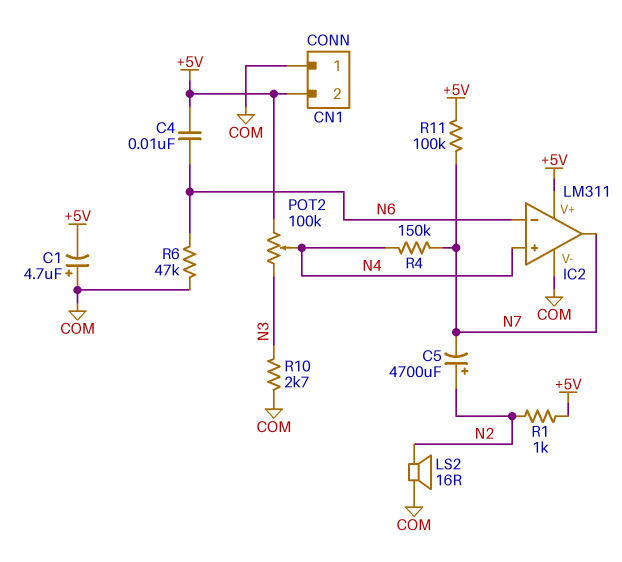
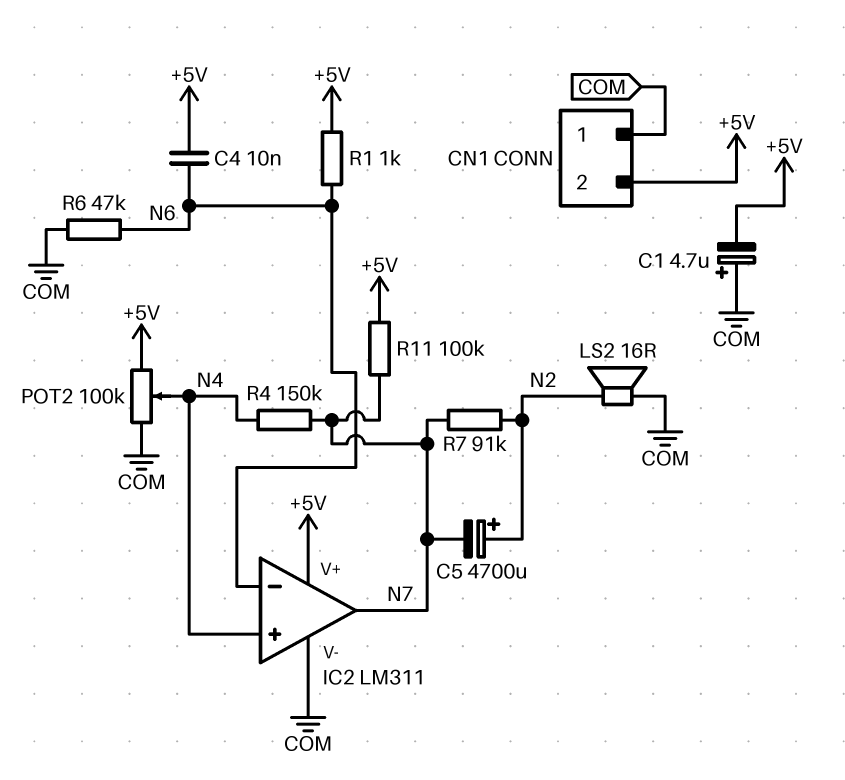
POT2: 100k (+5V, N3, wiper N4) -> 100k (+5V, COM, wiper N4)
R1: 1k (+5V, N2) -> 1k (+5V, N6)
R7: none -> 91k (N2, N7)
R10: 2.7k (COM, N3) -> none

